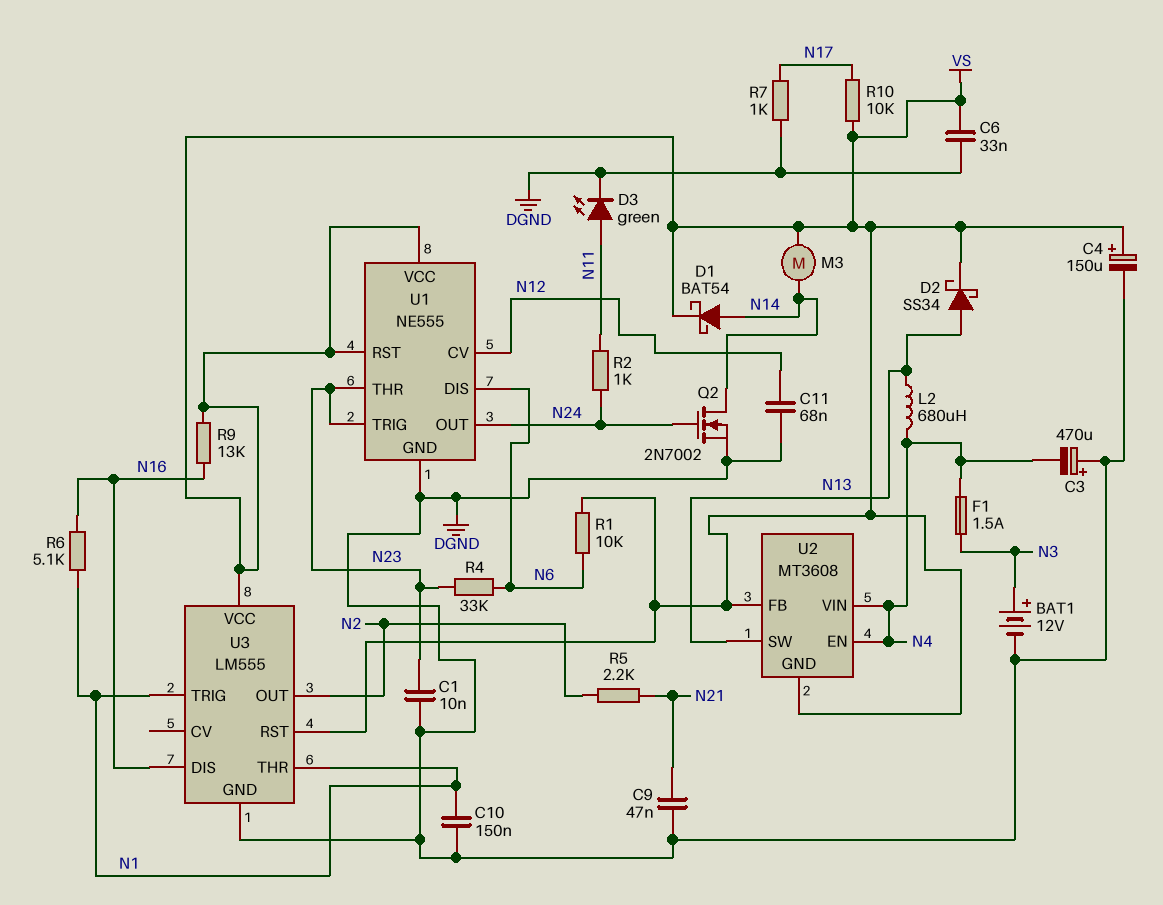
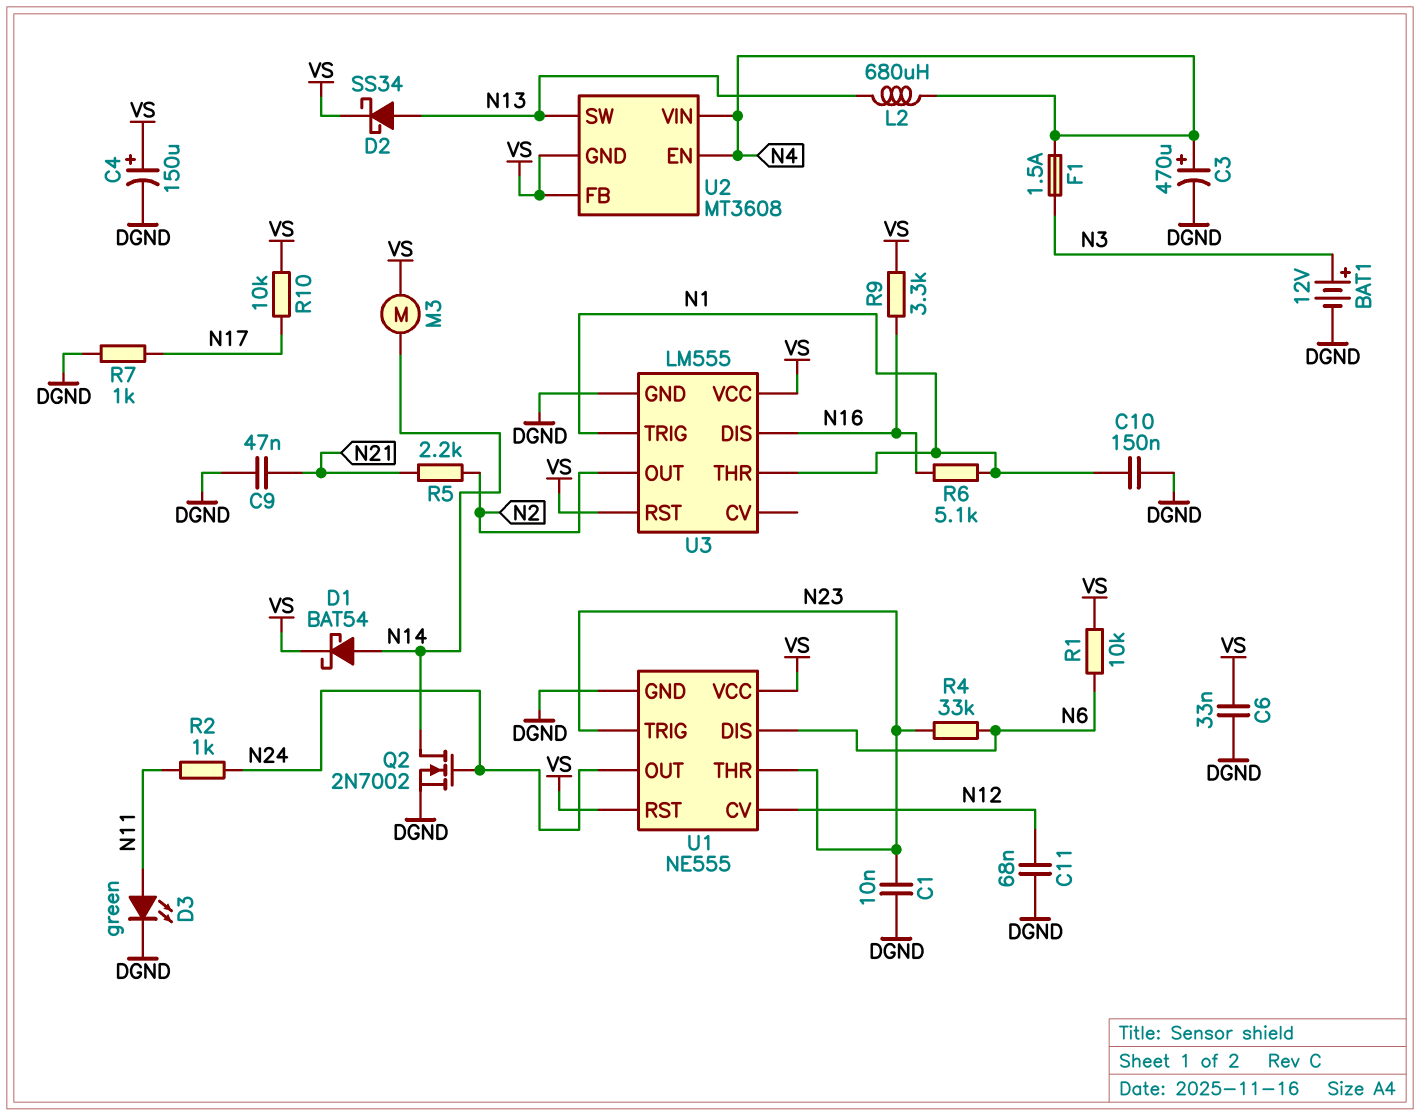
C3: 470uF (plus DGND, minus N4) -> 470uF (plus N4, minus DGND)
R9: 13k (N16, VS) -> 3.3k (N16, VS)

